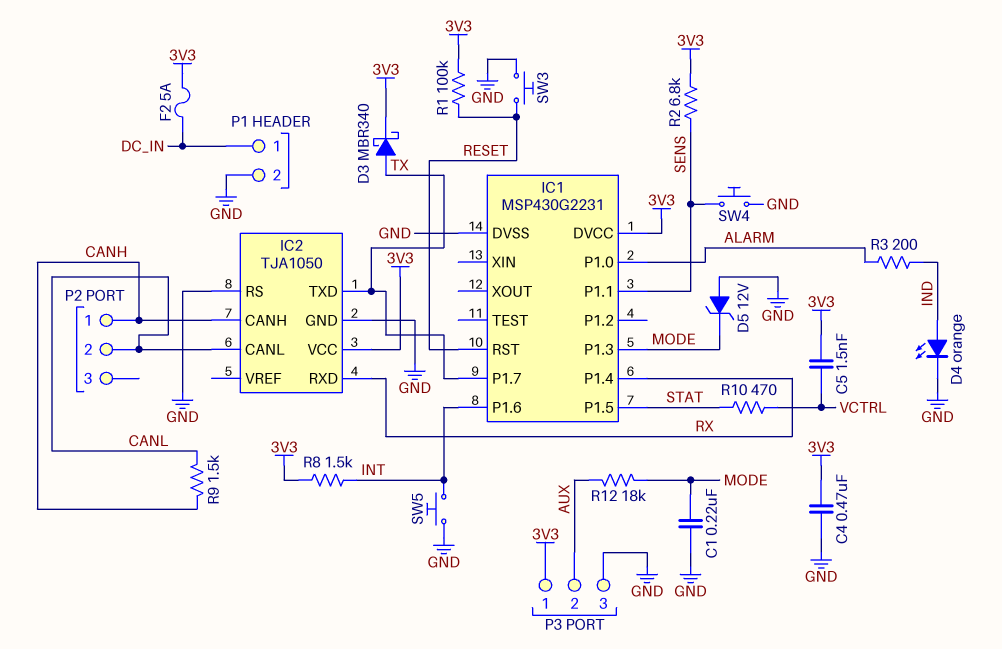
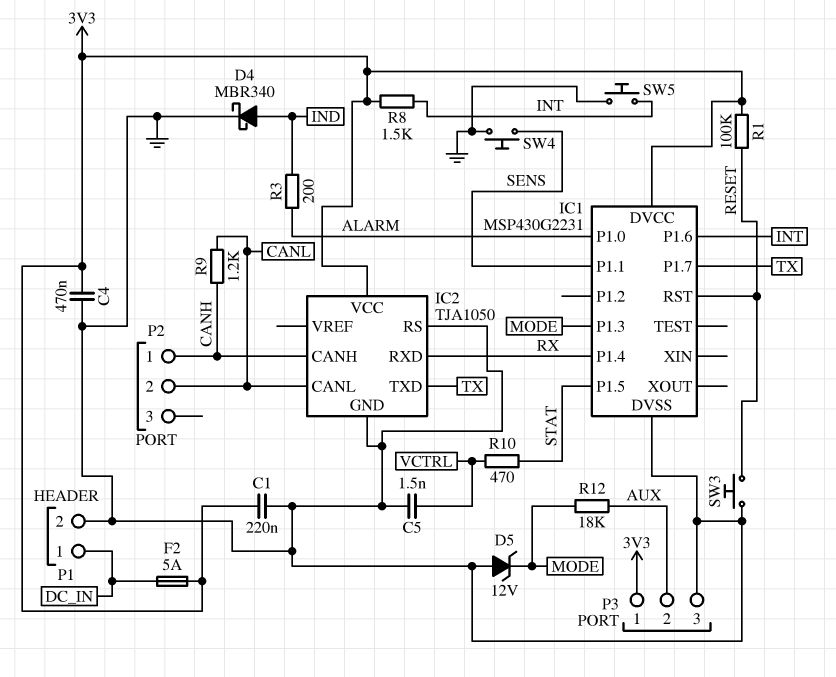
C1: 220nF (GND, MODE) -> 220nF (3V3, GND)
C5: 1.5nF (3V3, VCTRL) -> 1.5nF (GND, VCTRL)
D3: schottky MBR340 (A TX, K 3V3) -> none
D4: LED orange (A IND, K GND) -> schottky MBR340 (A IND, K GND)
R2: 6.8k (3V3, SENS) -> none
R9: 1.5k (CANH, CANL) -> 1.2k (CANH, CANL)

